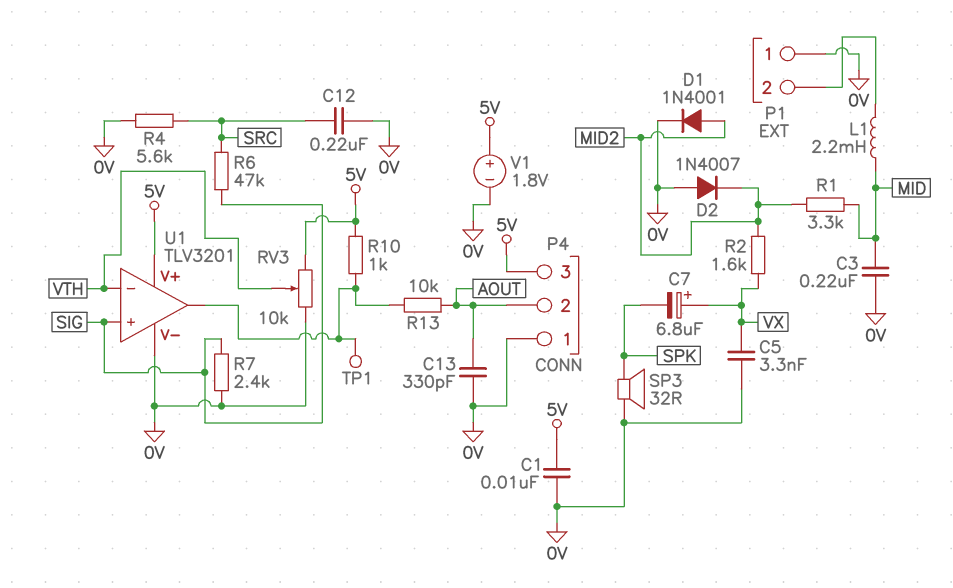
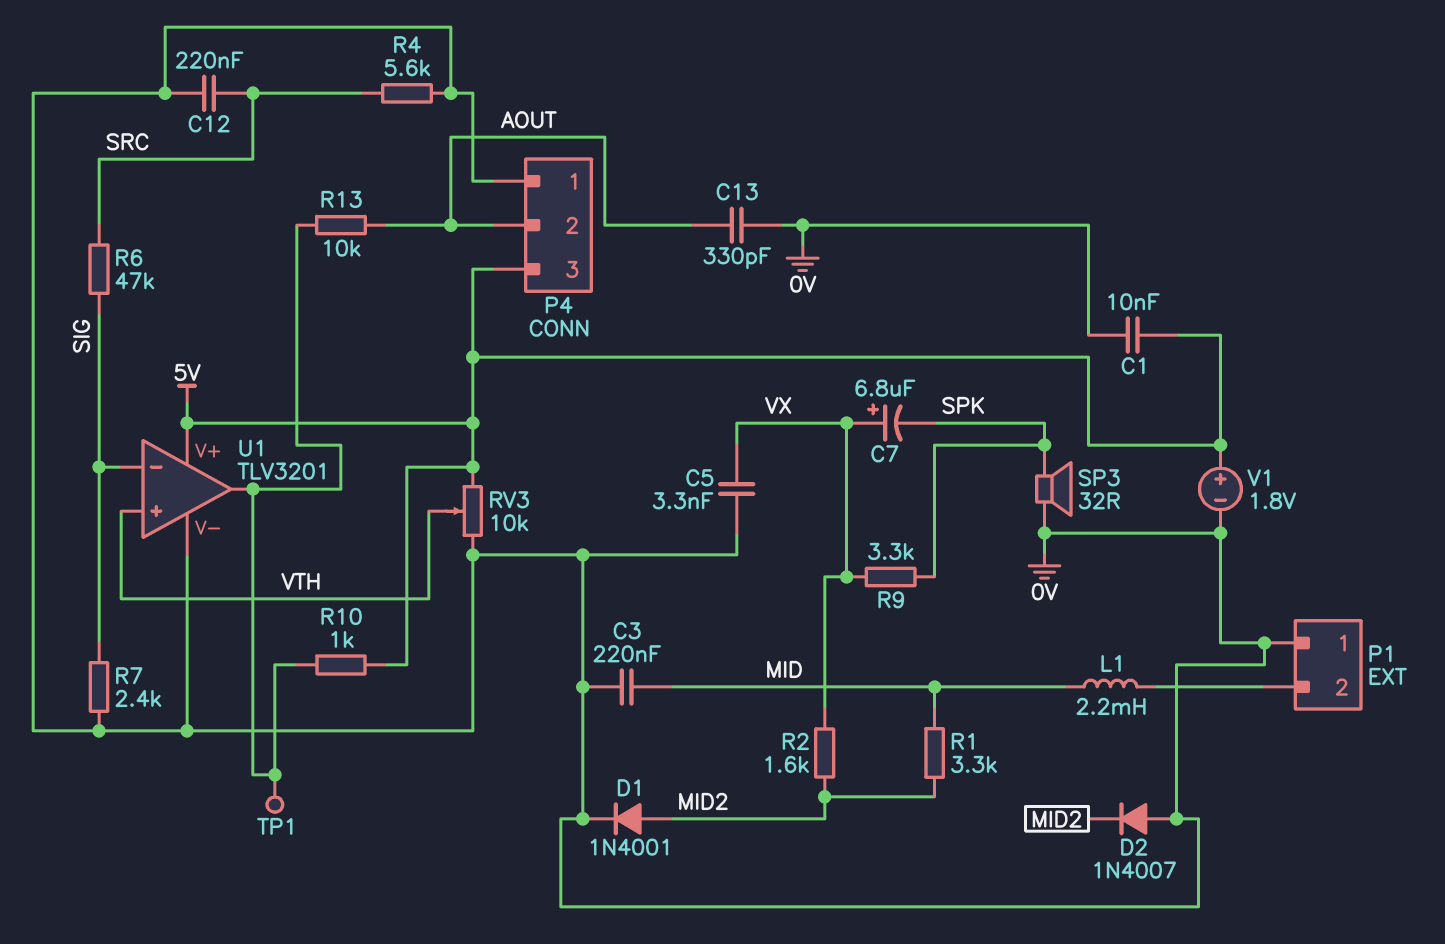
R9: none -> 3.3k (SPK, VX)
U1 pin in+: SIG -> VTH
U1 pin in-: VTH -> SIG

